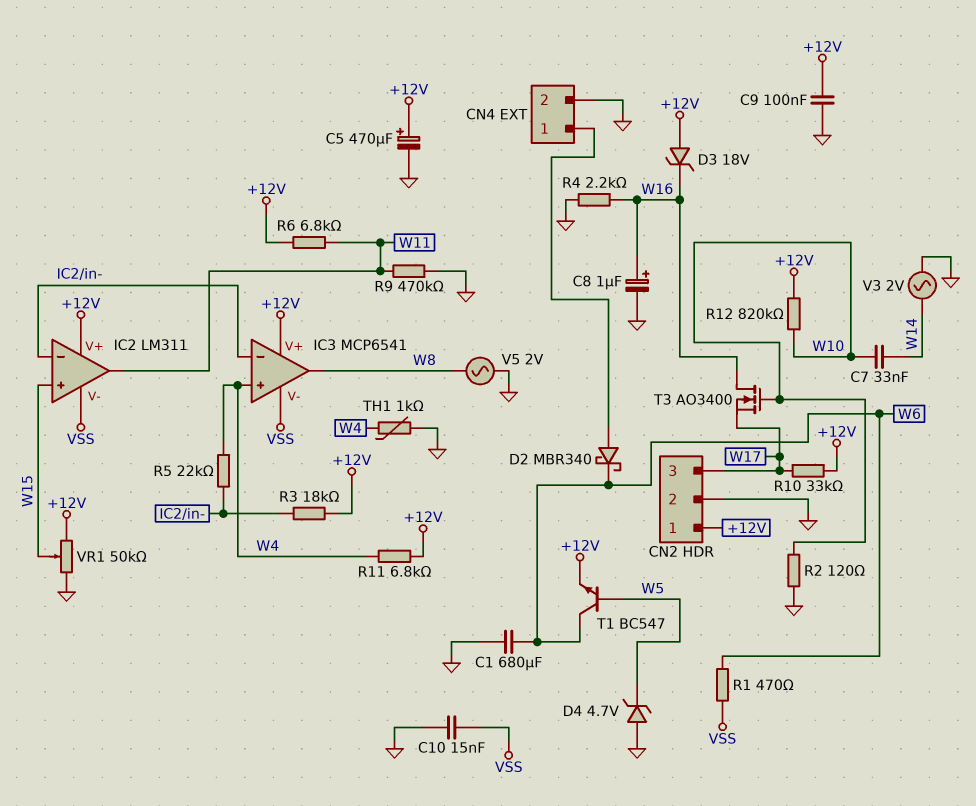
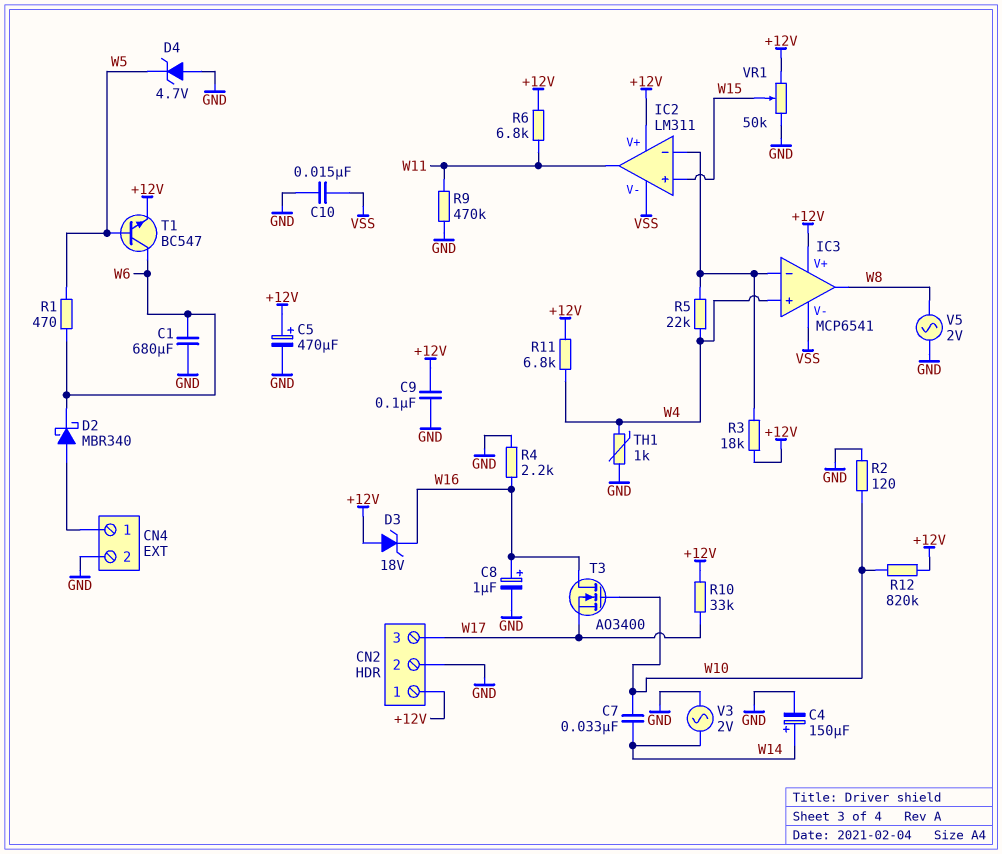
C4: none -> 150uF (plus W14, minus GND)
R1: 470 (VSS, W6) -> 470 (W5, W6)

